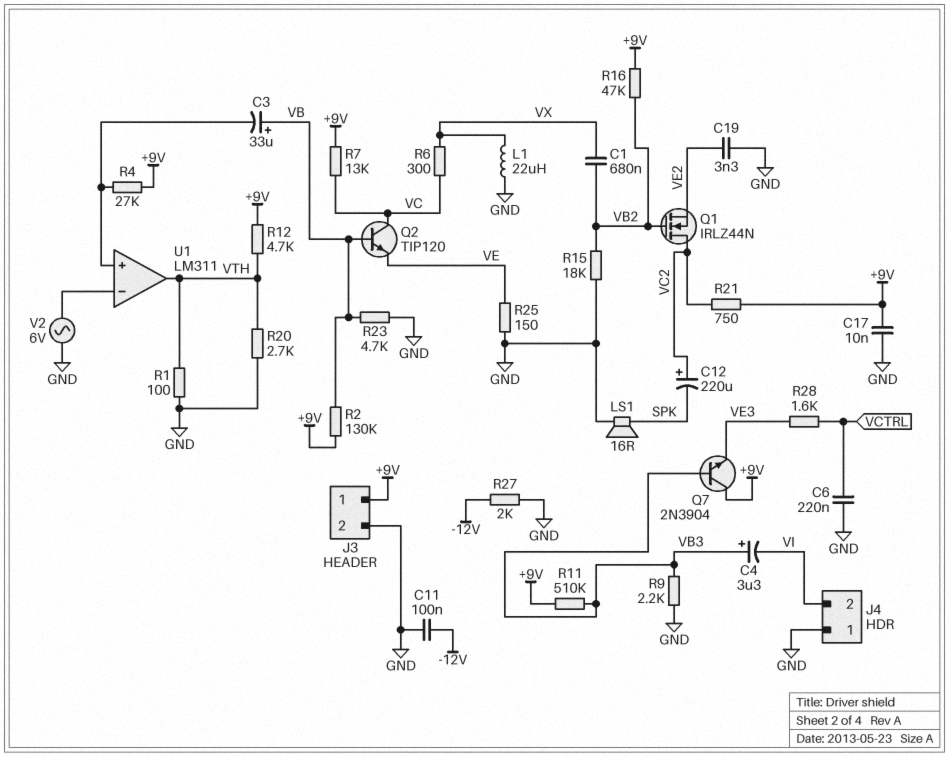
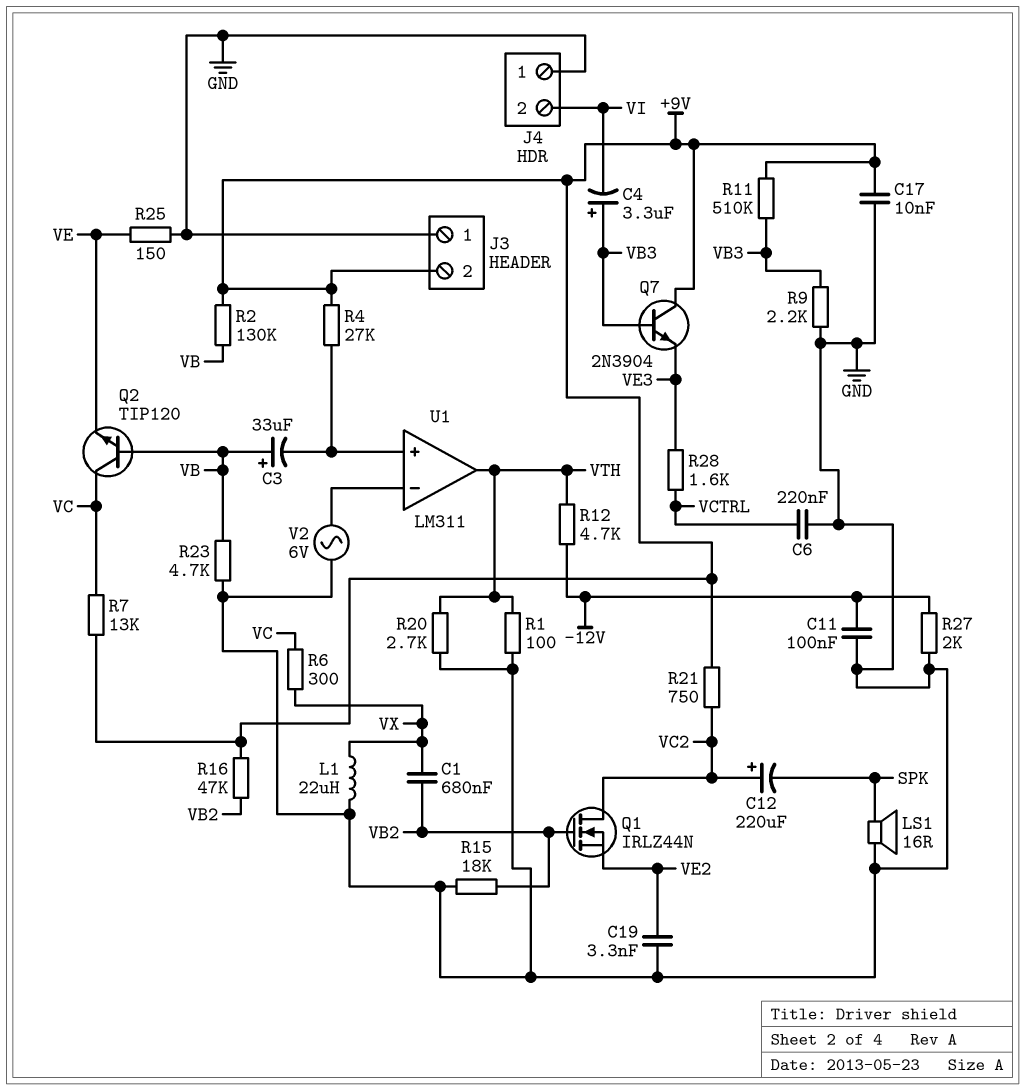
J3 pin 1: +9V -> GND
J3 pin 2: GND -> +9V
R12: 4.7k (+9V, VTH) -> 4.7k (-12V, VTH)

